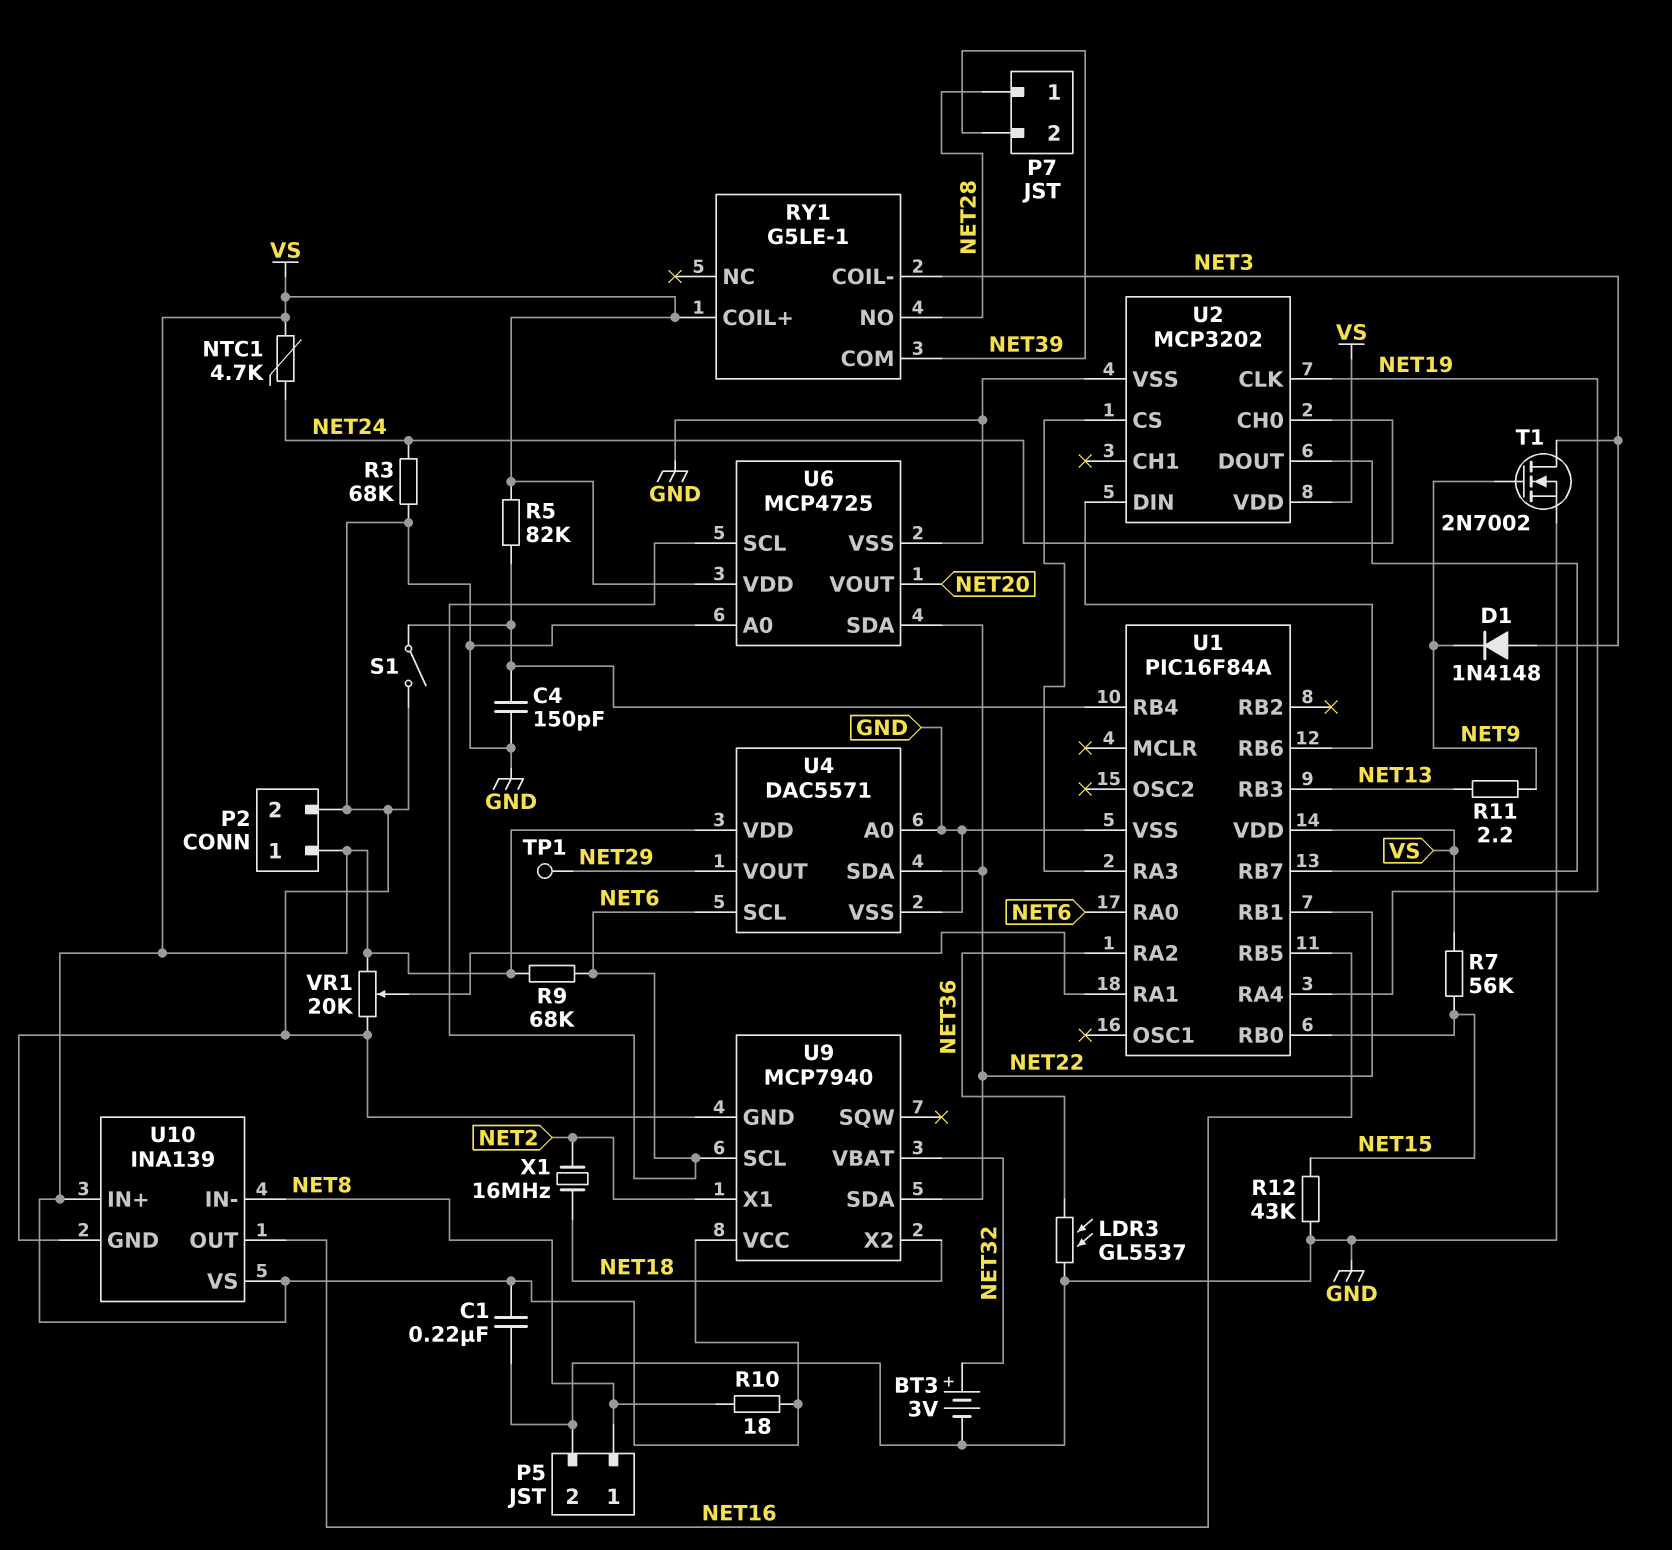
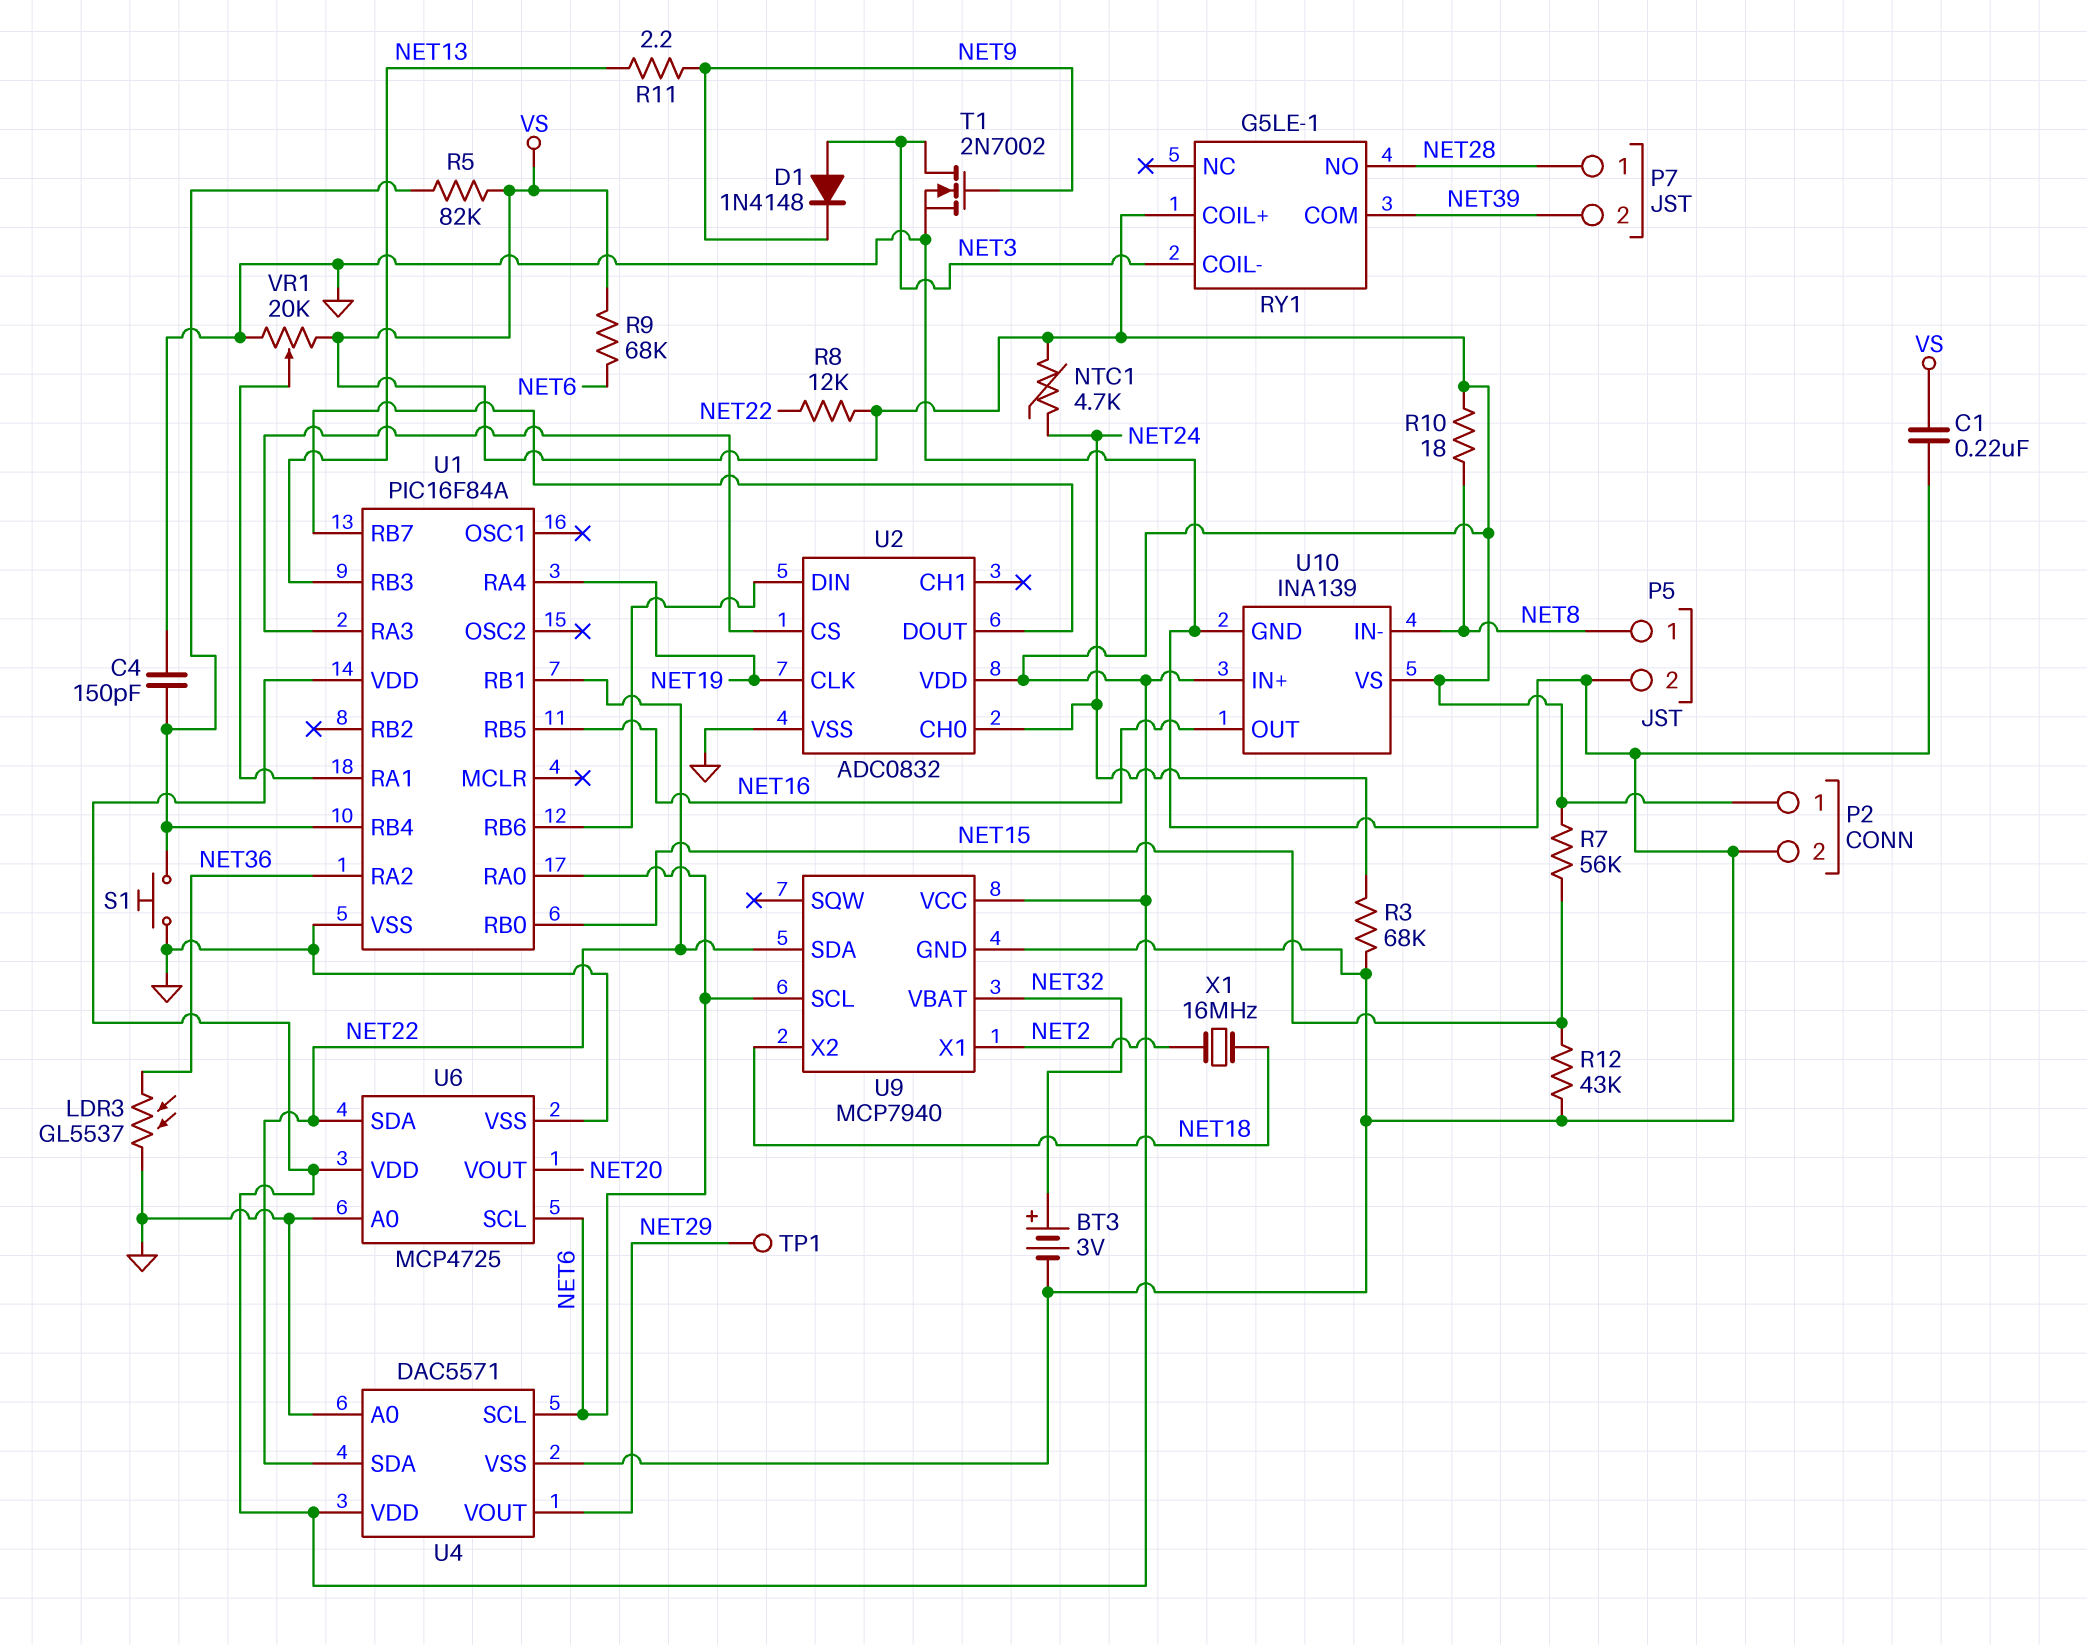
R8: none -> 12k (NET22, VS)
S1: switch (GND, U1/RB4) -> button (GND, U1/RB4)
U2: MCP3202 -> ADC0832

